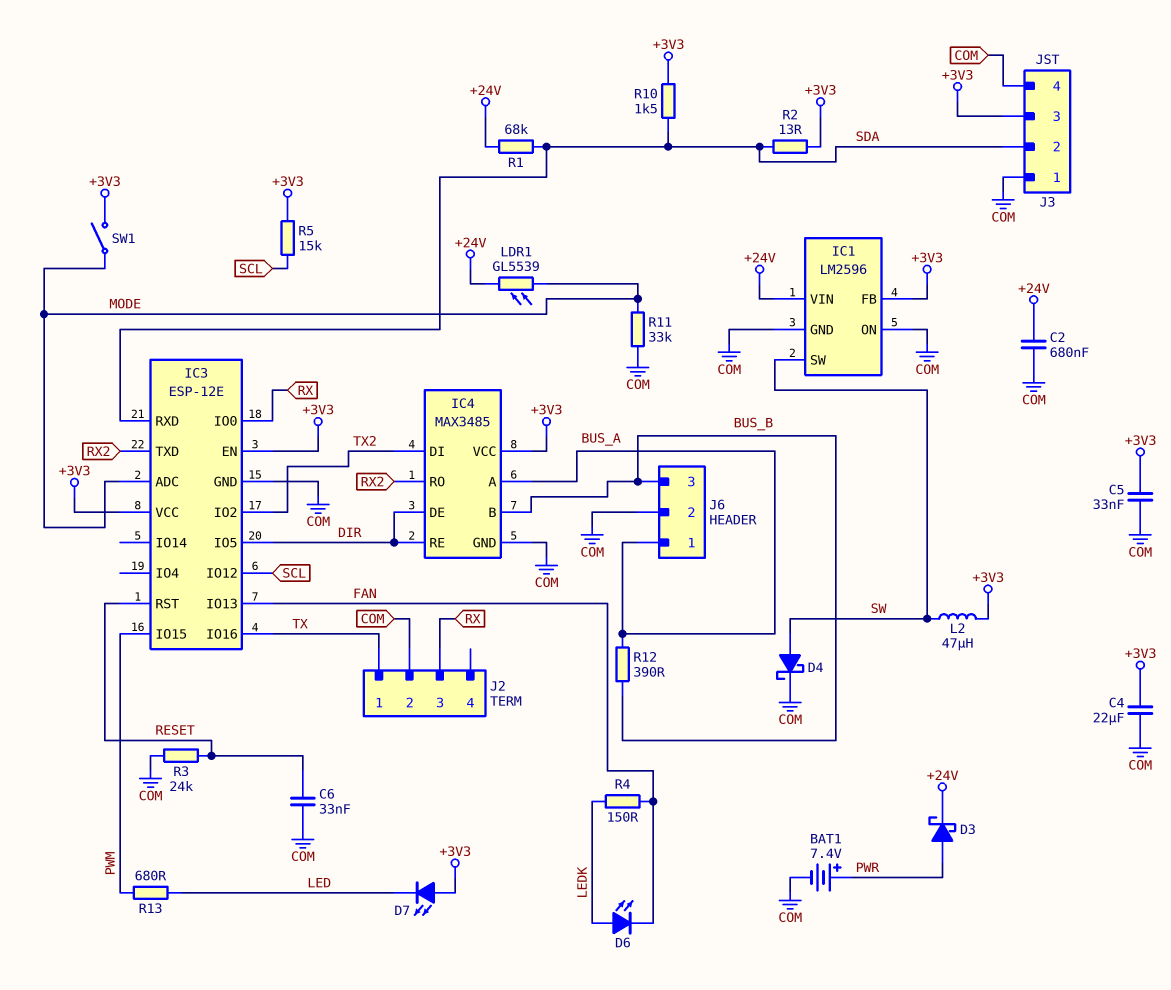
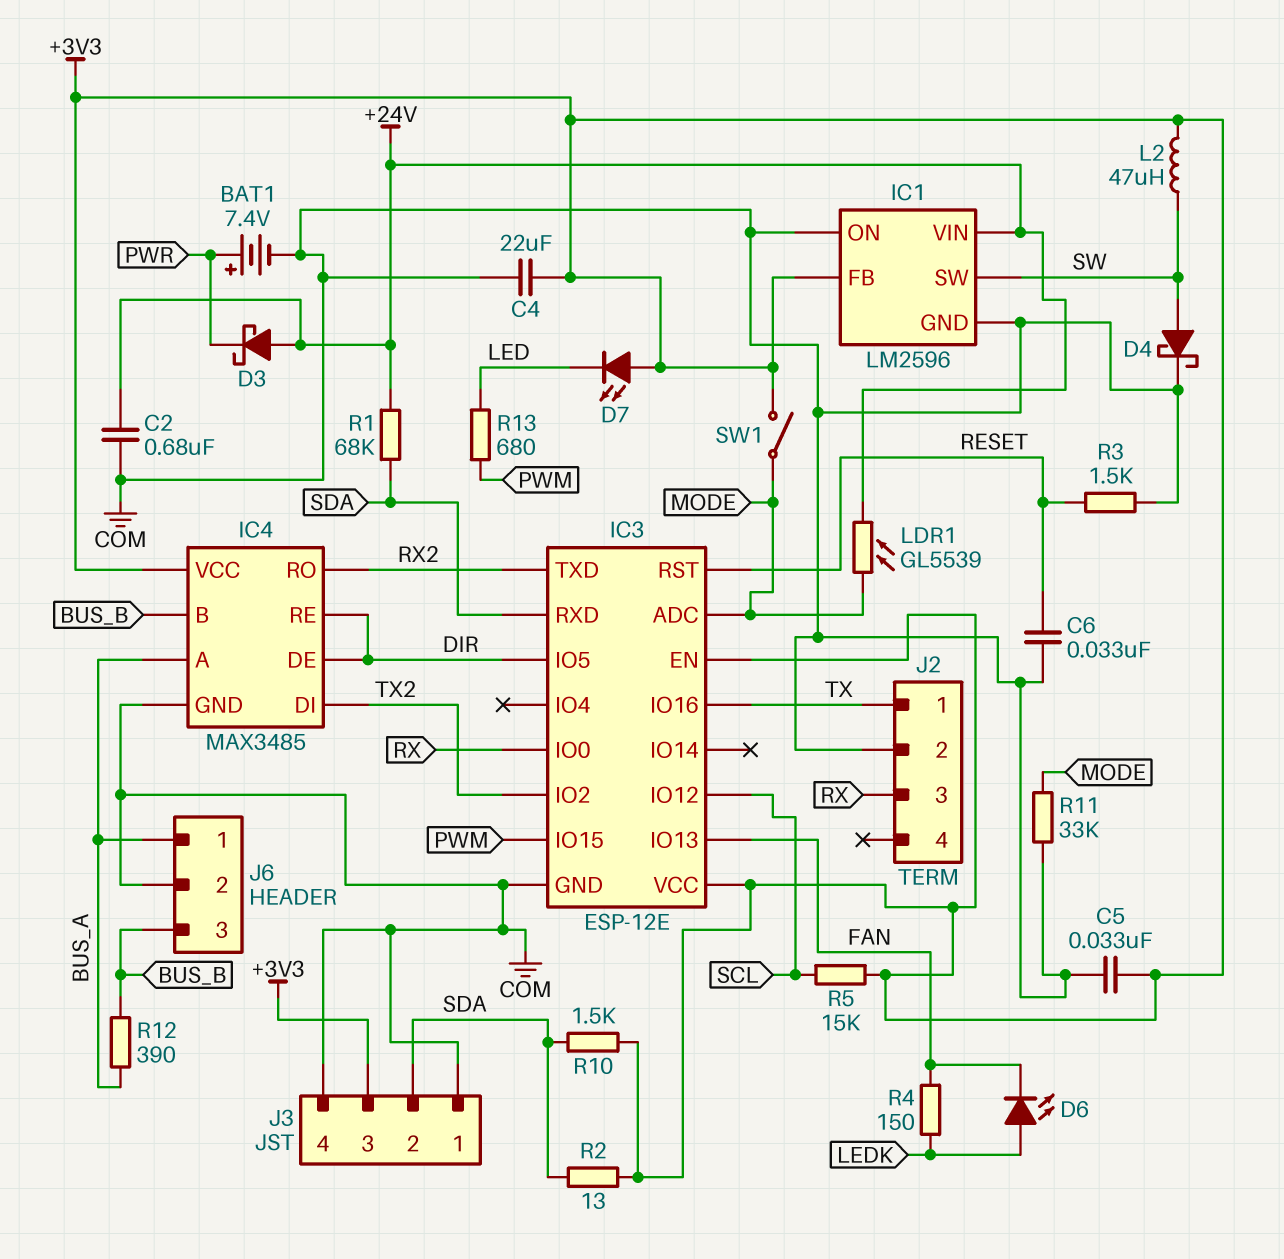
D3: schottky (A PWR, K +24V) -> schottky (A +24V, K PWR)
R3: 24k (COM, RESET) -> 1.5k (COM, RESET)

